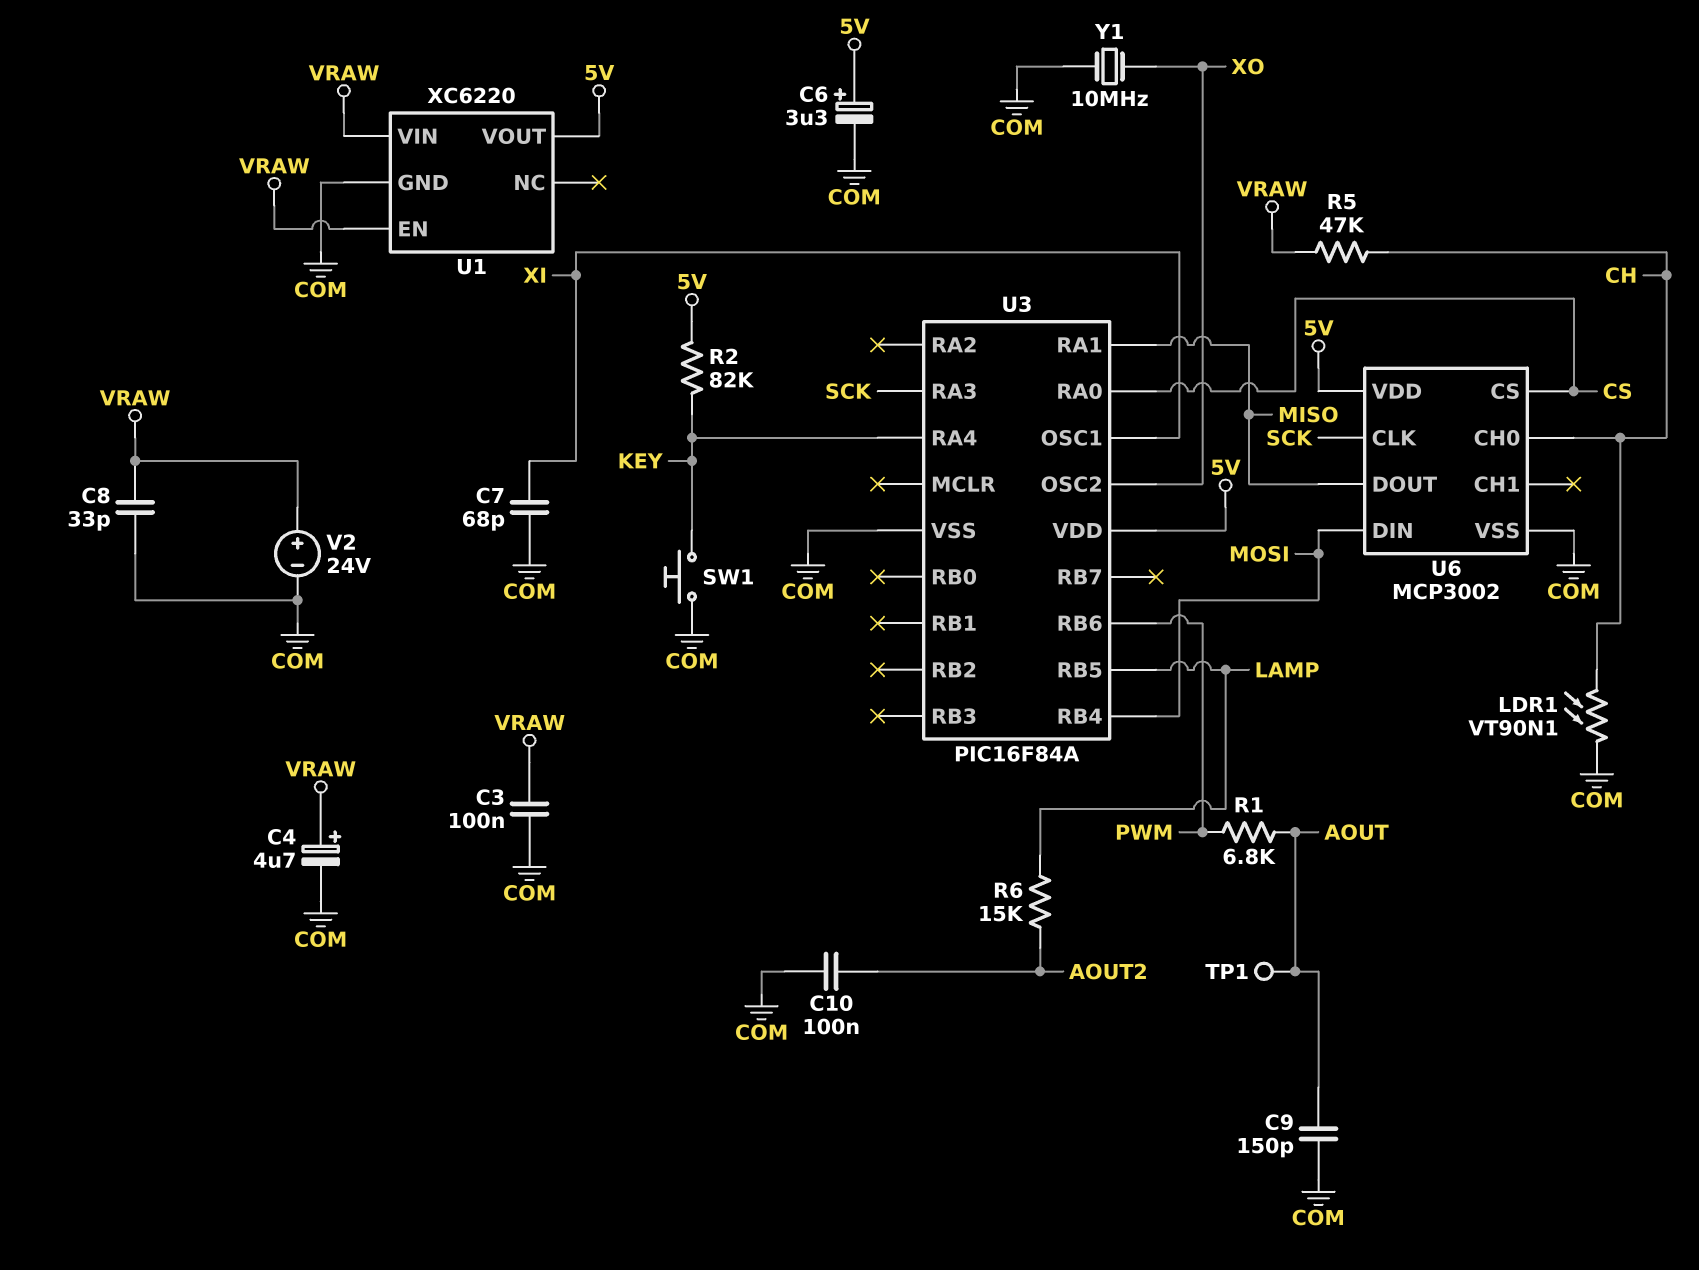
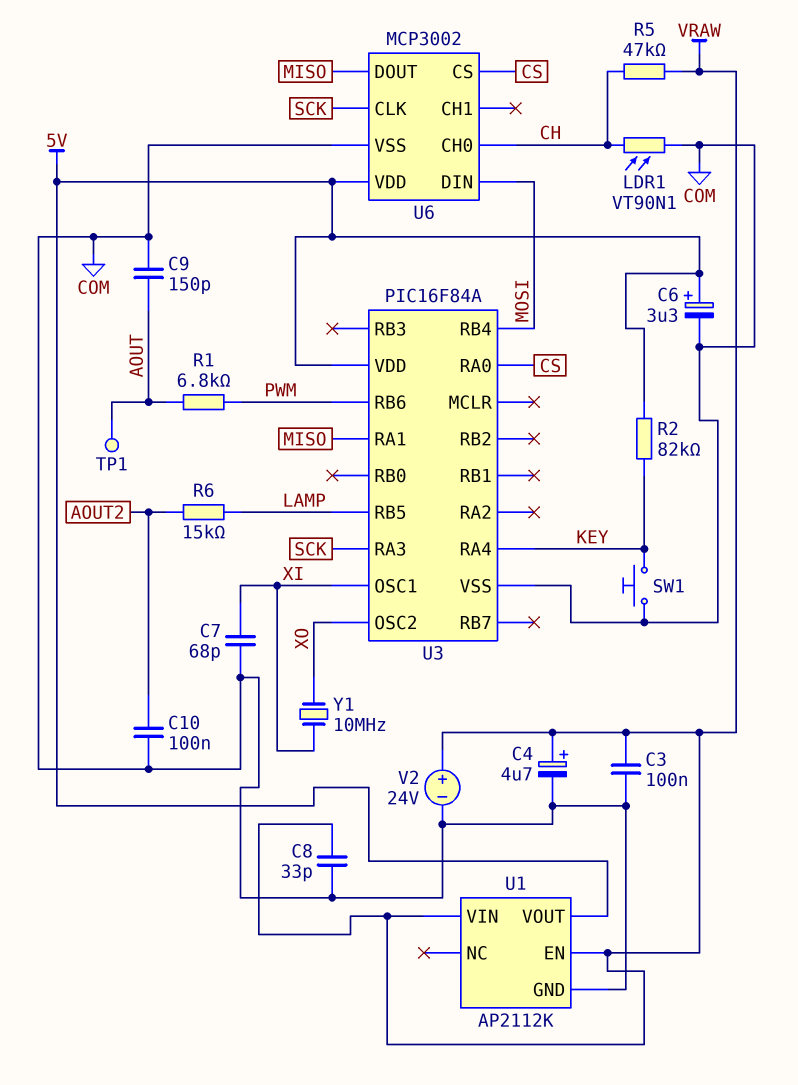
U1: XC6220 -> AP2112K
Y1: 10MHz (COM, XO) -> 10MHz (XI, XO)

